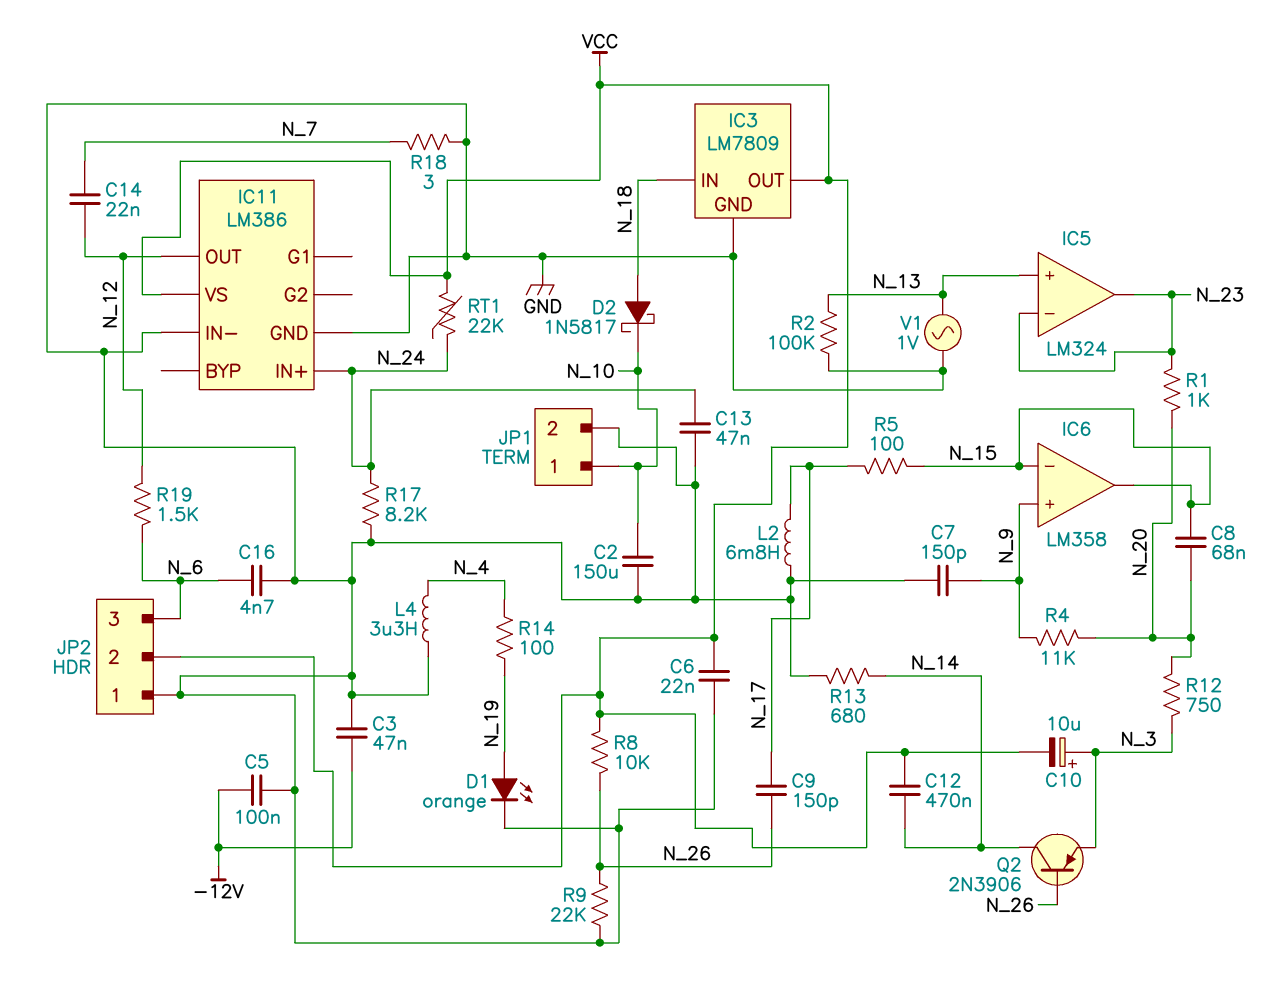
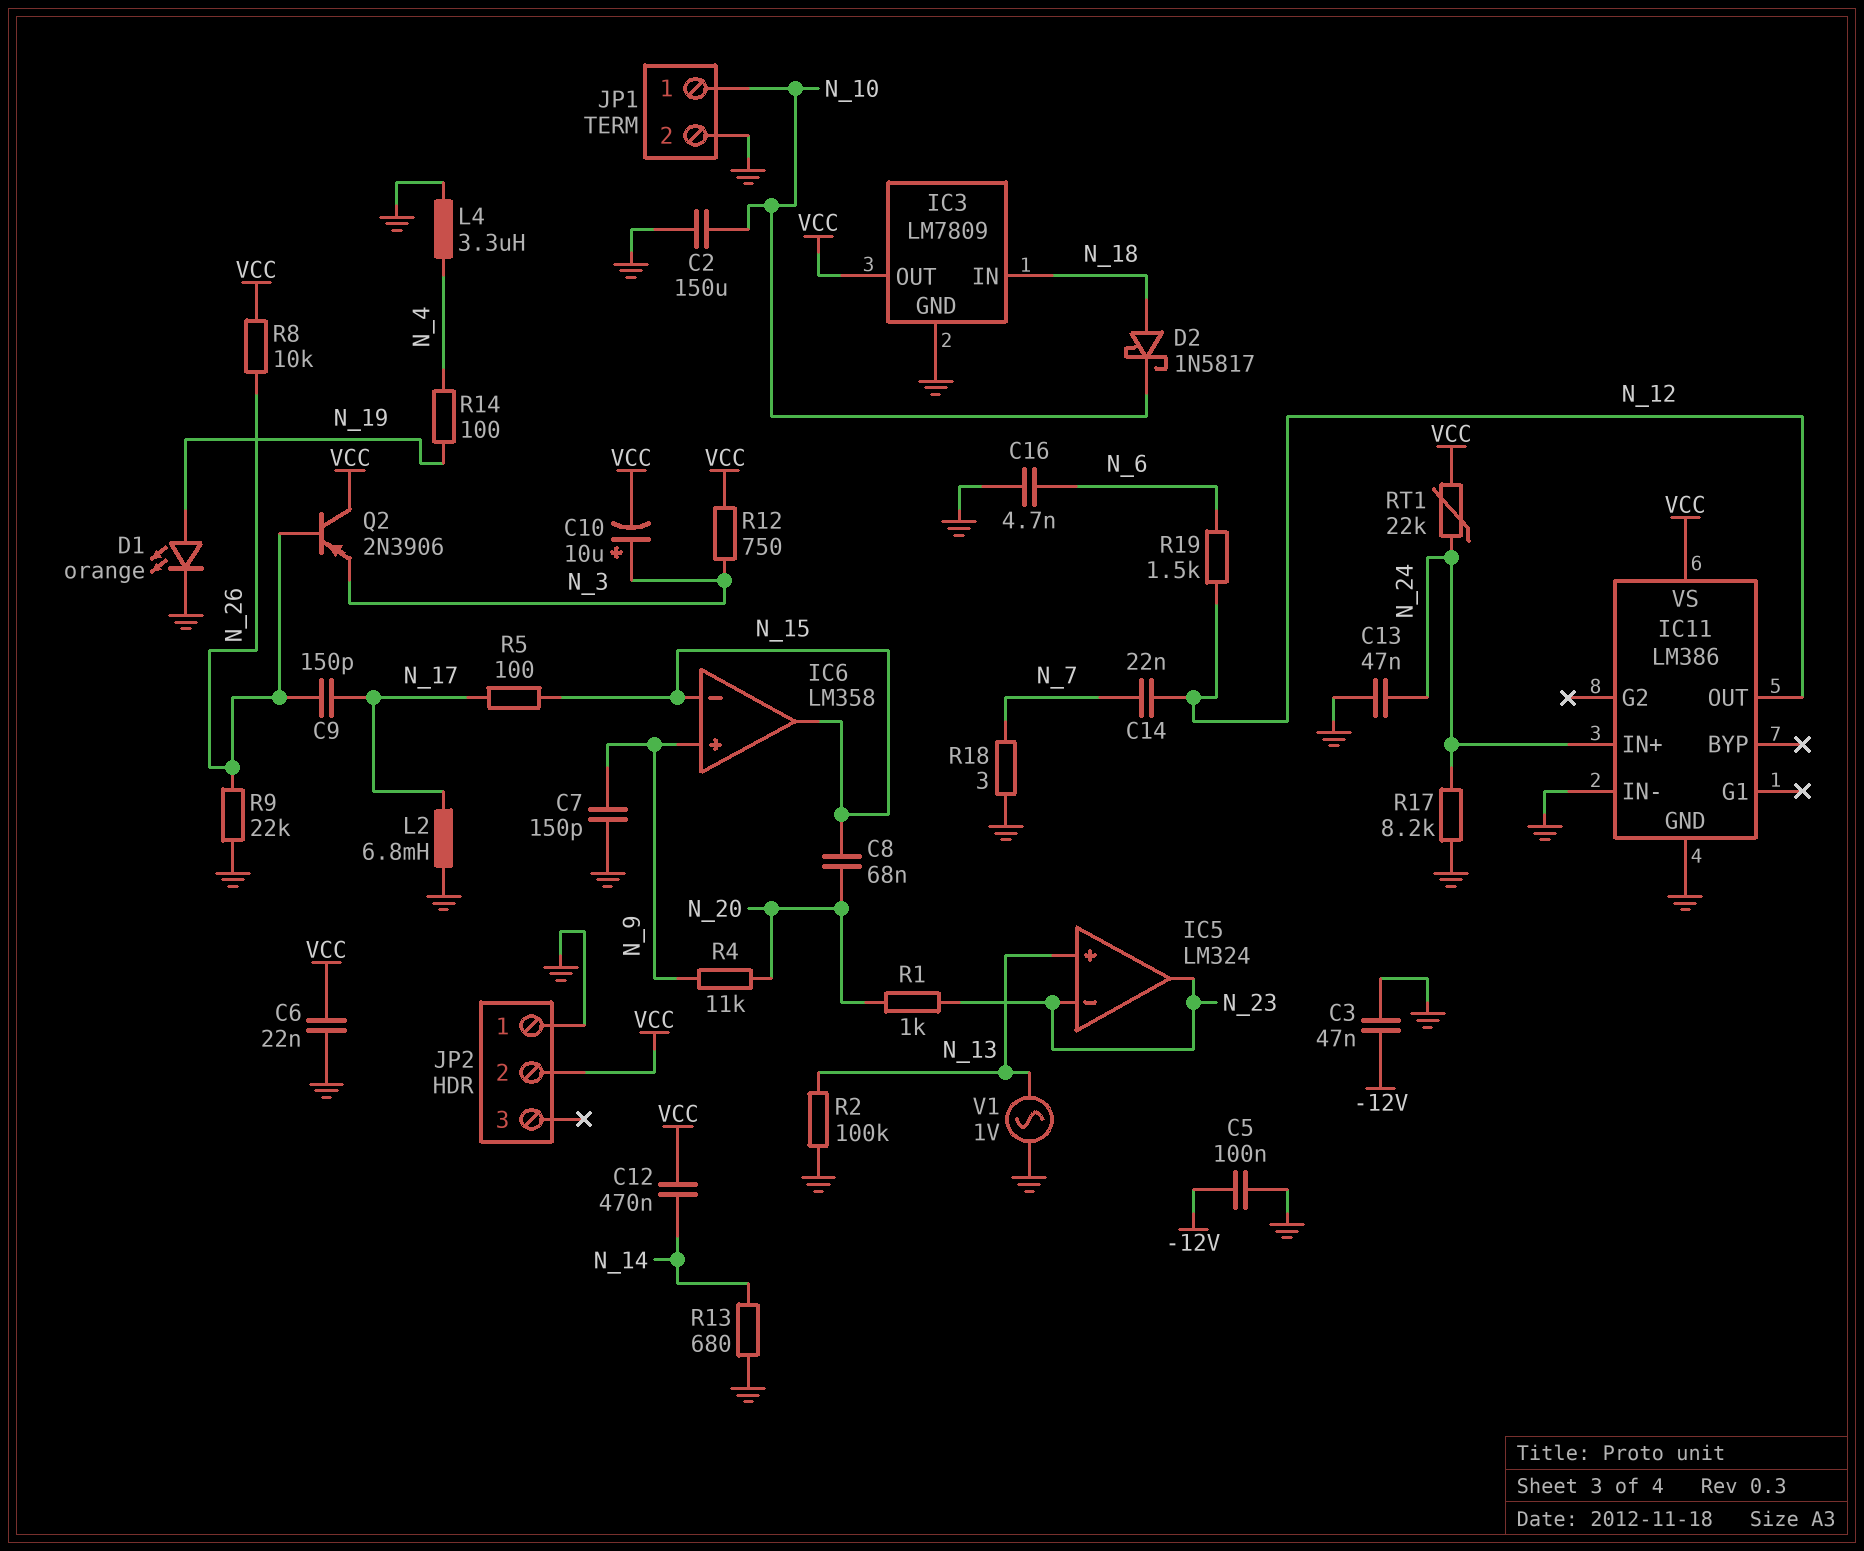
JP2 pin 3: N_6 -> none
Q2: PNP 2N3906 (B N_26, C N_14, E N_3) -> PNP 2N3906 (B N_26, C VCC, E N_3)
R12: 750 (N_3, N_20) -> 750 (N_3, VCC)

